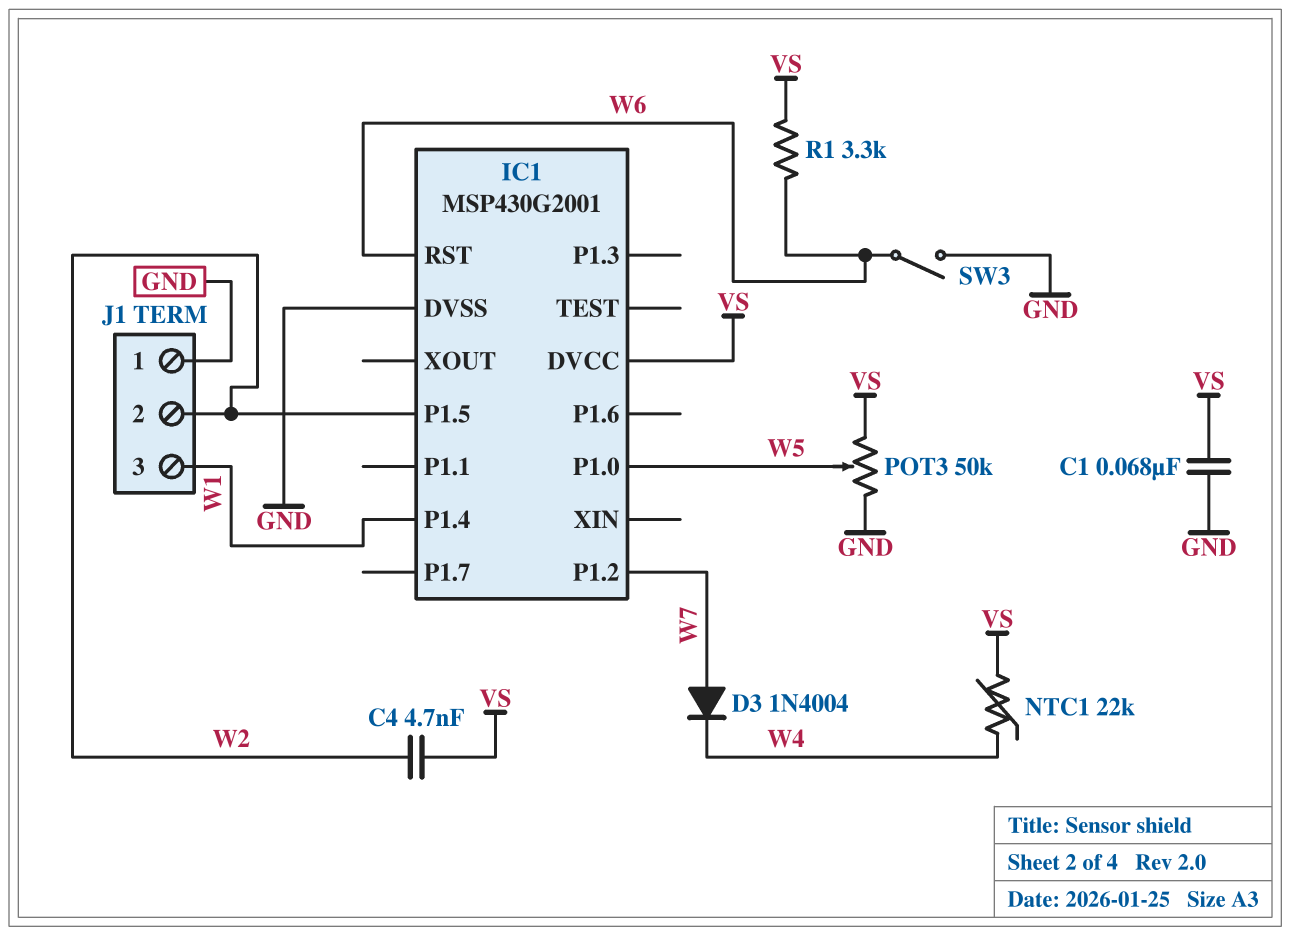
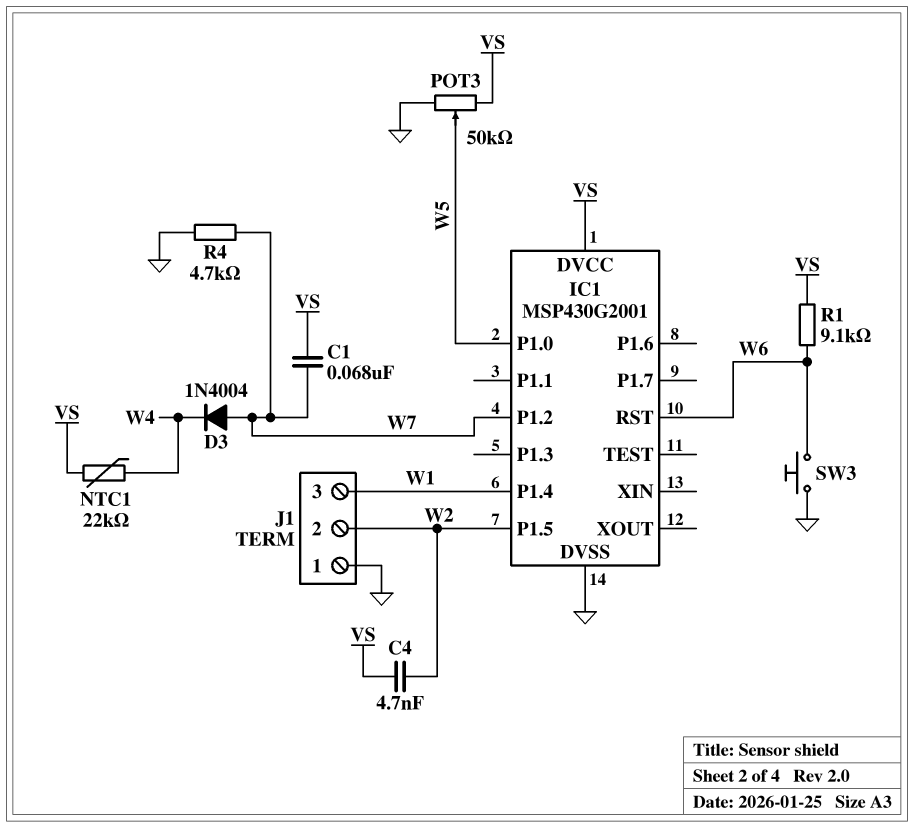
C1: 68nF (GND, VS) -> 68nF (VS, W7)
R1: 3.3k (VS, W6) -> 9.1k (VS, W6)
R4: none -> 4.7k (GND, W7)
SW3: switch (GND, W6) -> button (GND, W6)

